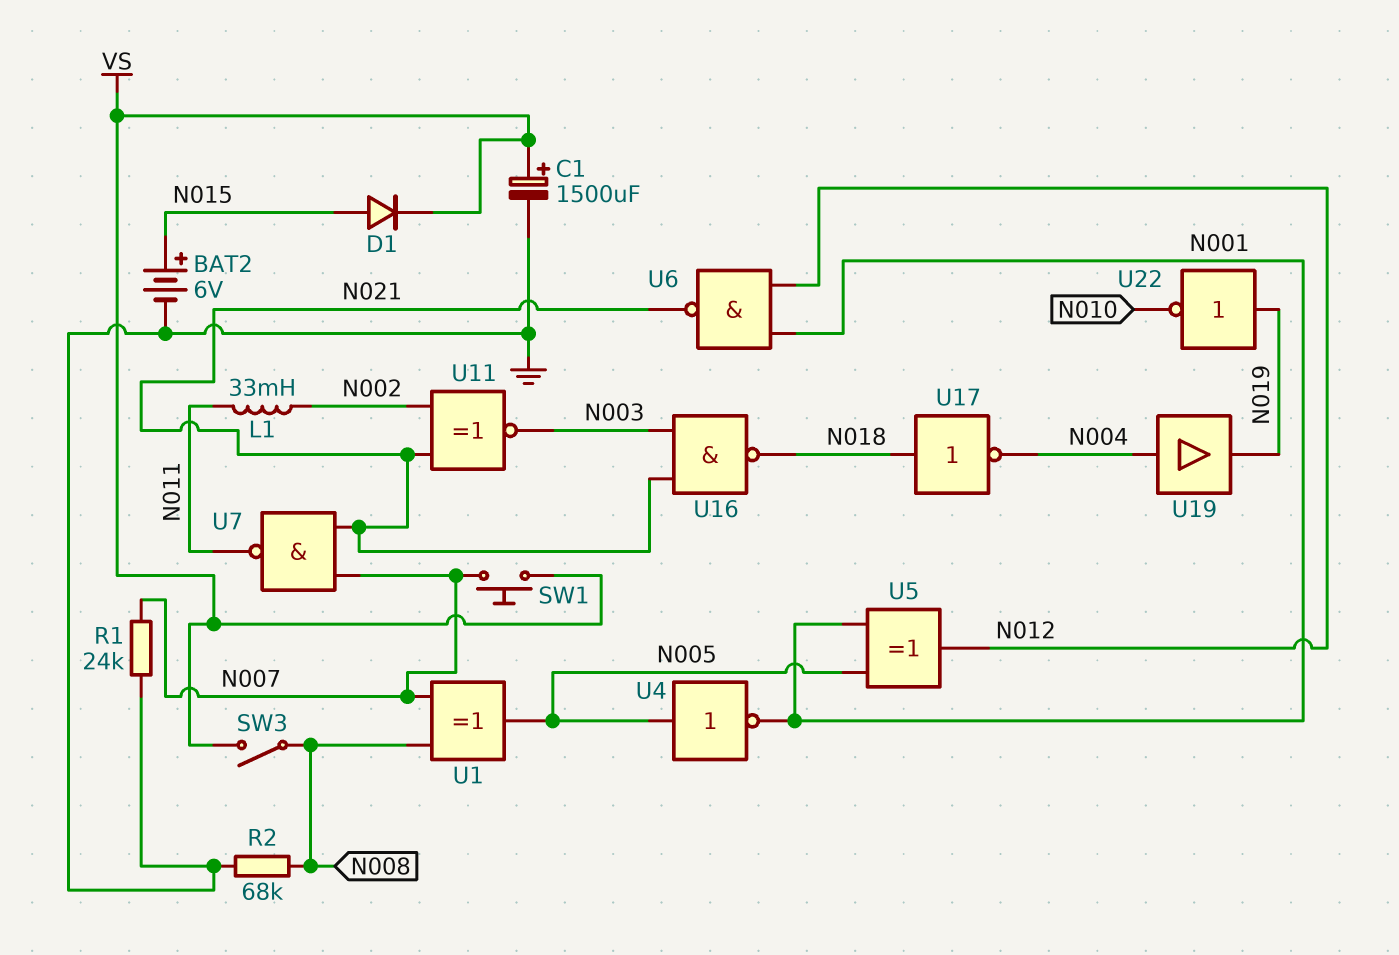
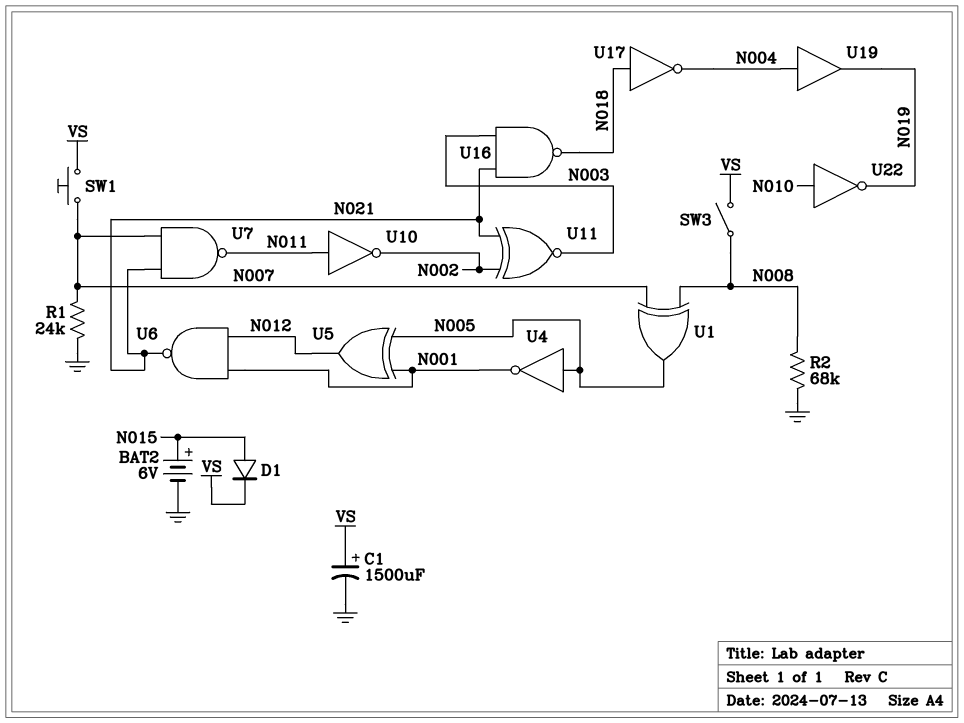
L1: 33mH (N002, N011) -> none
U10: none -> NOT (in N011, out N002)
U22: NOT (in N019, out N010) -> NOT (in N010, out N019)

